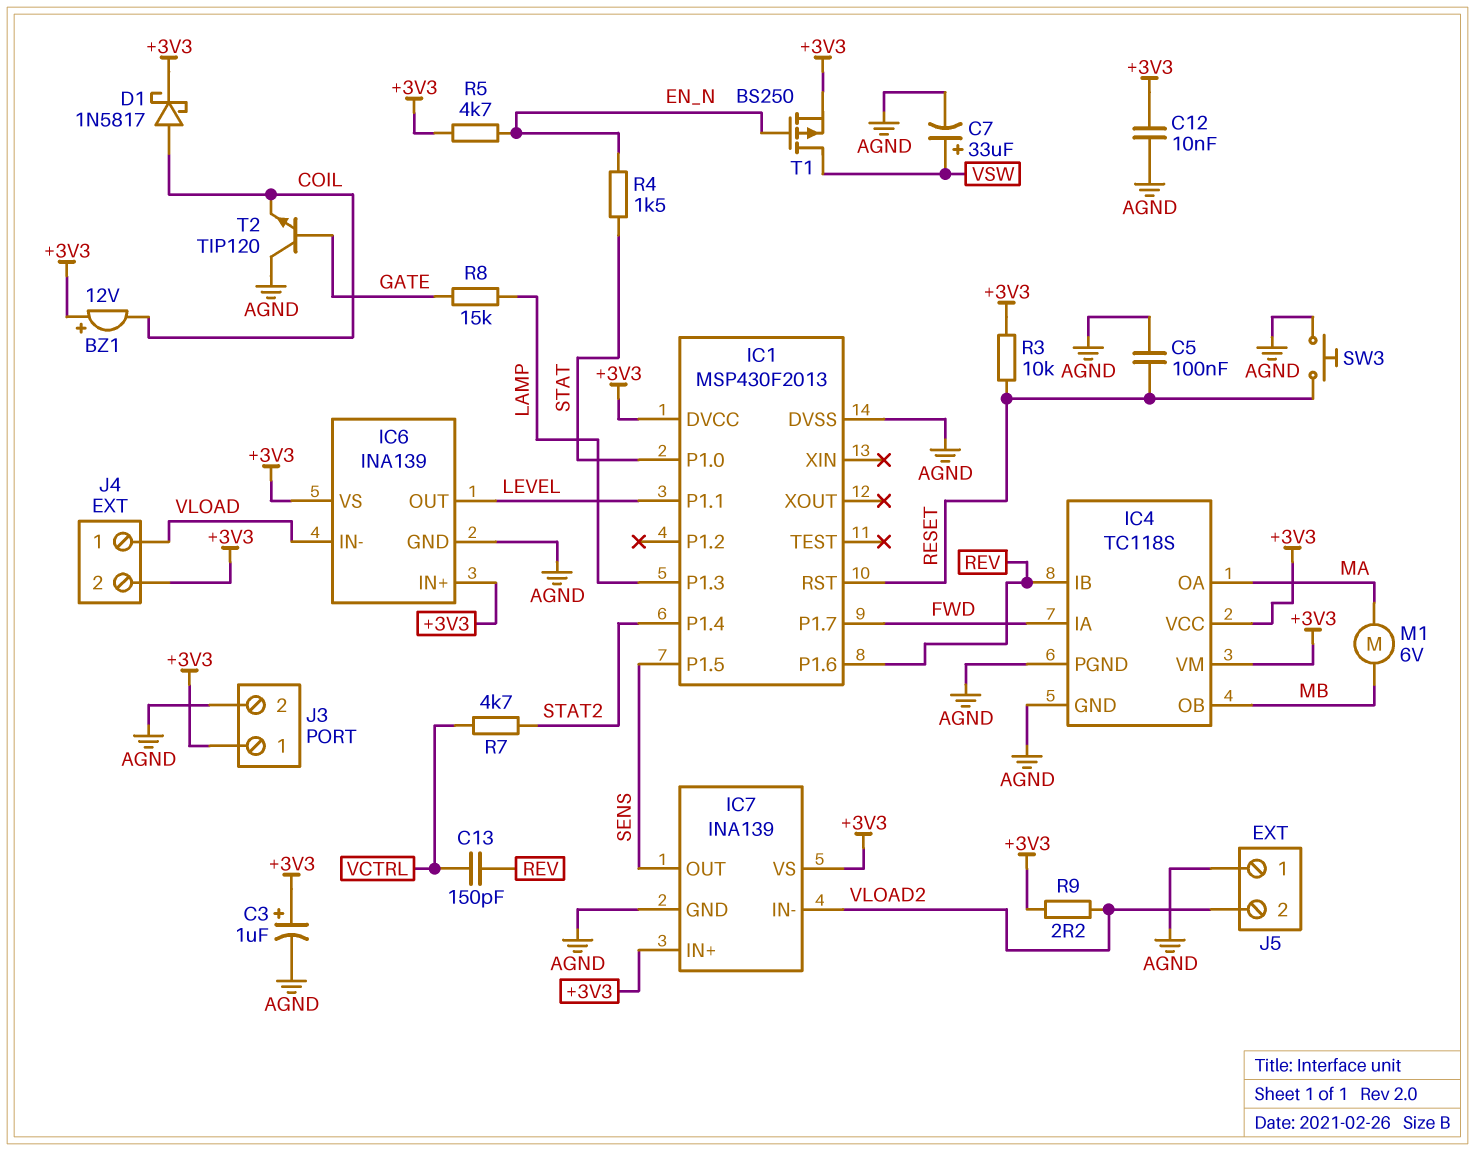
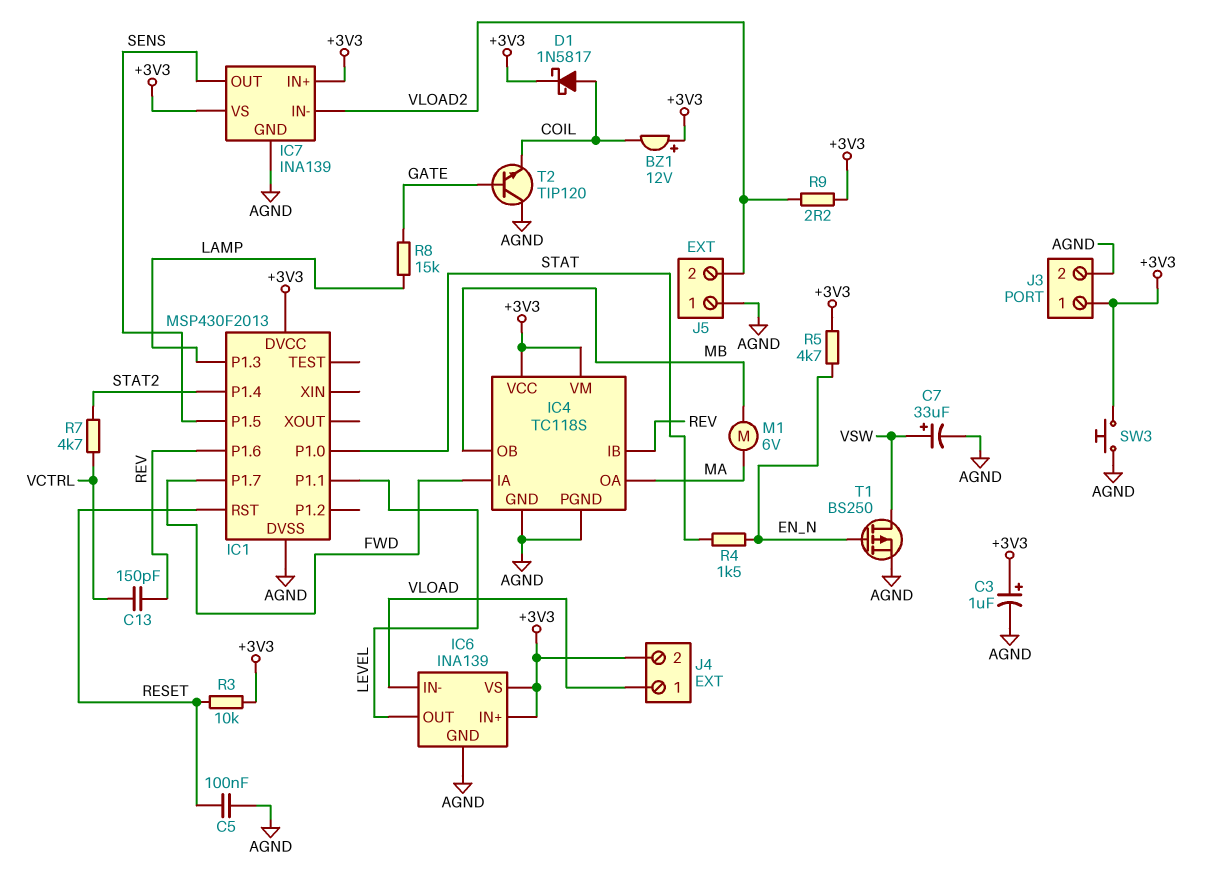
C12: 10nF (+3V3, AGND) -> none
SW3: button (AGND, RESET) -> button (+3V3, AGND)
T1: PMOS BS250 (G EN_N, D VSW, S +3V3) -> PMOS BS250 (G EN_N, D VSW, S AGND)

